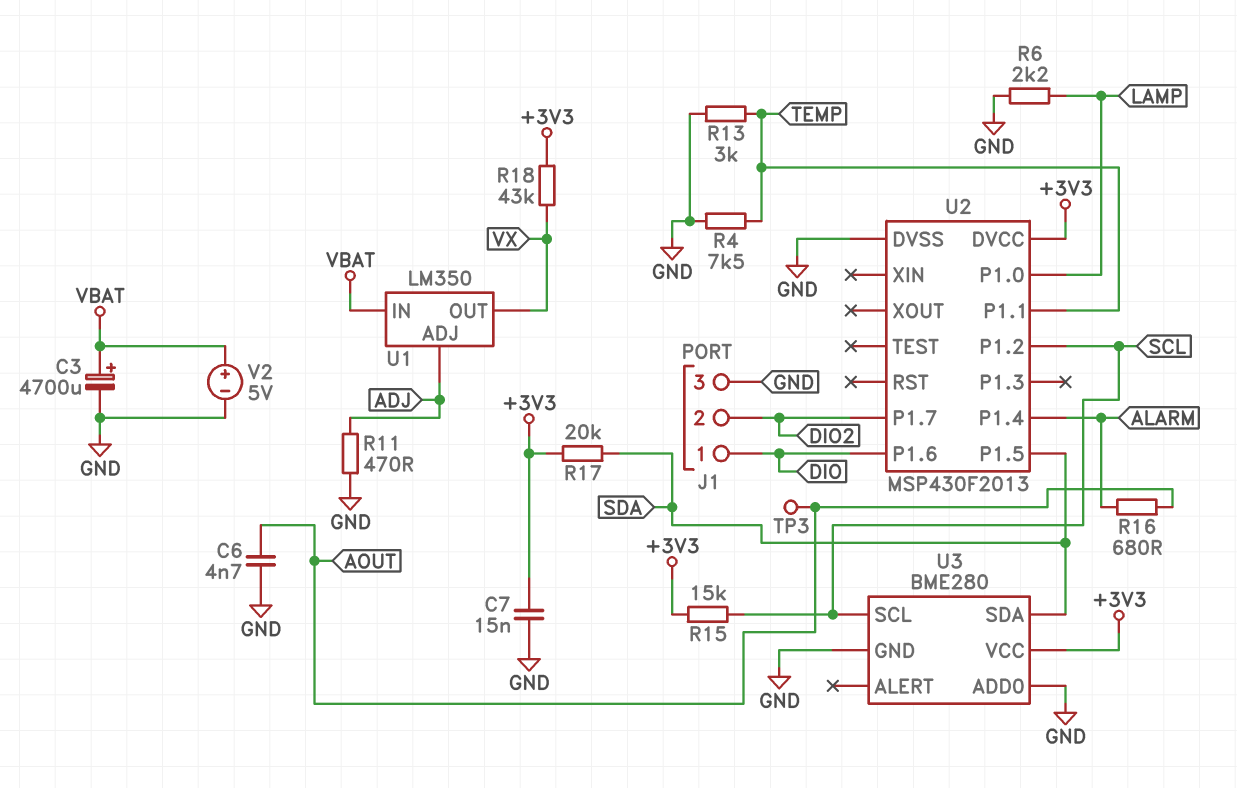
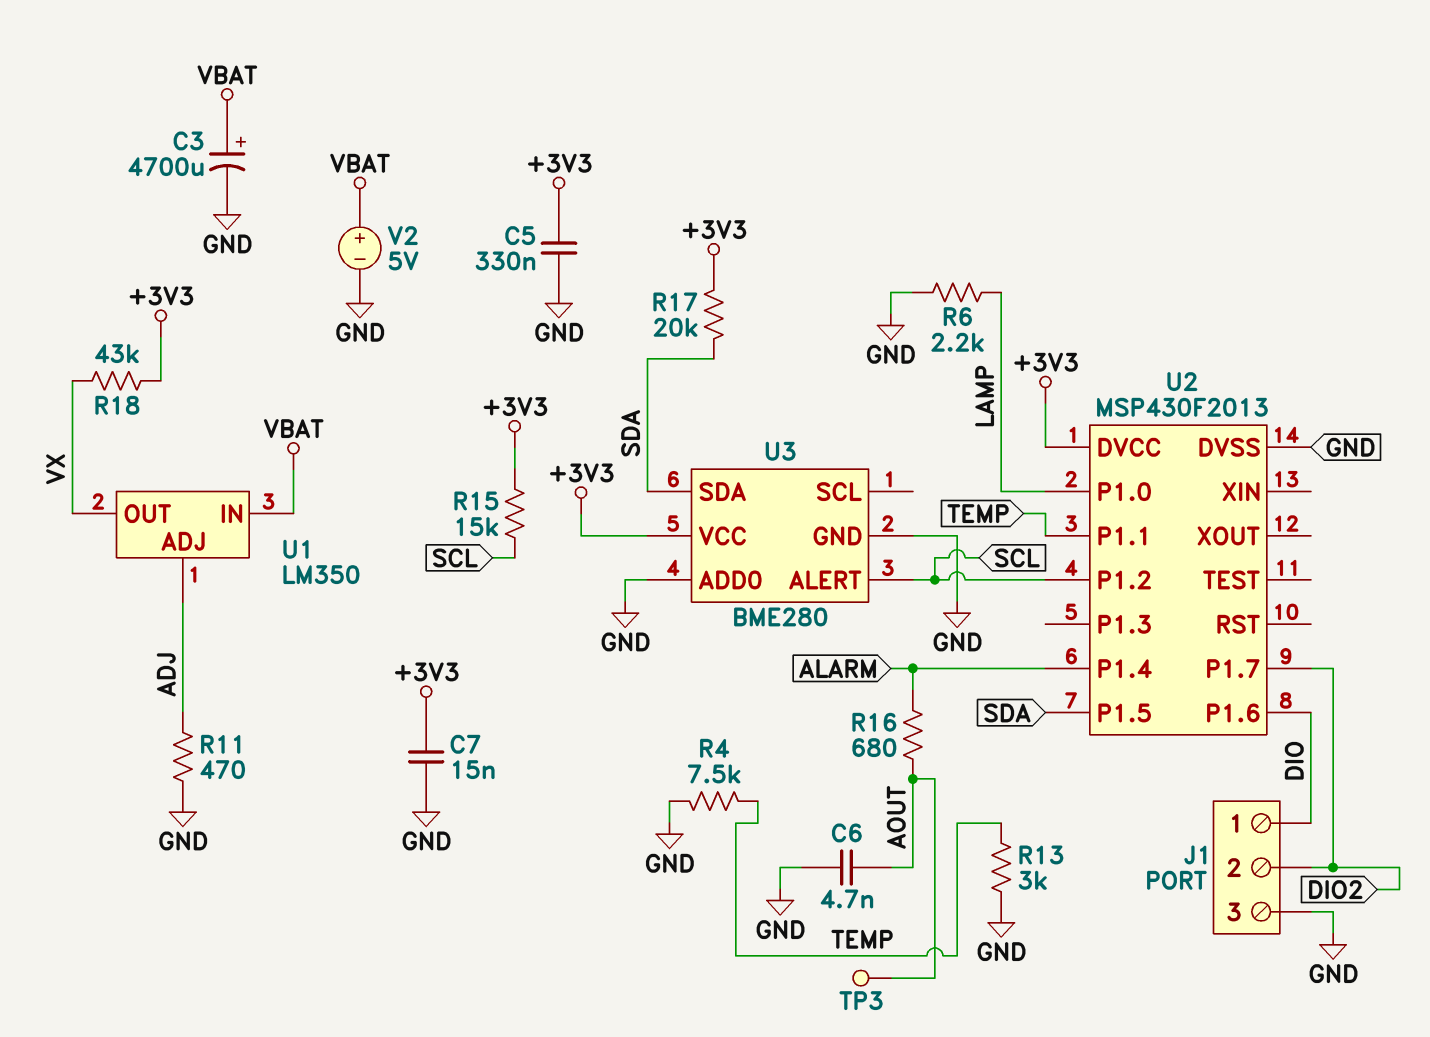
C5: none -> 330nF (+3V3, GND)
U3 pin ALERT: none -> SCL
U3 pin SCL: SCL -> none

